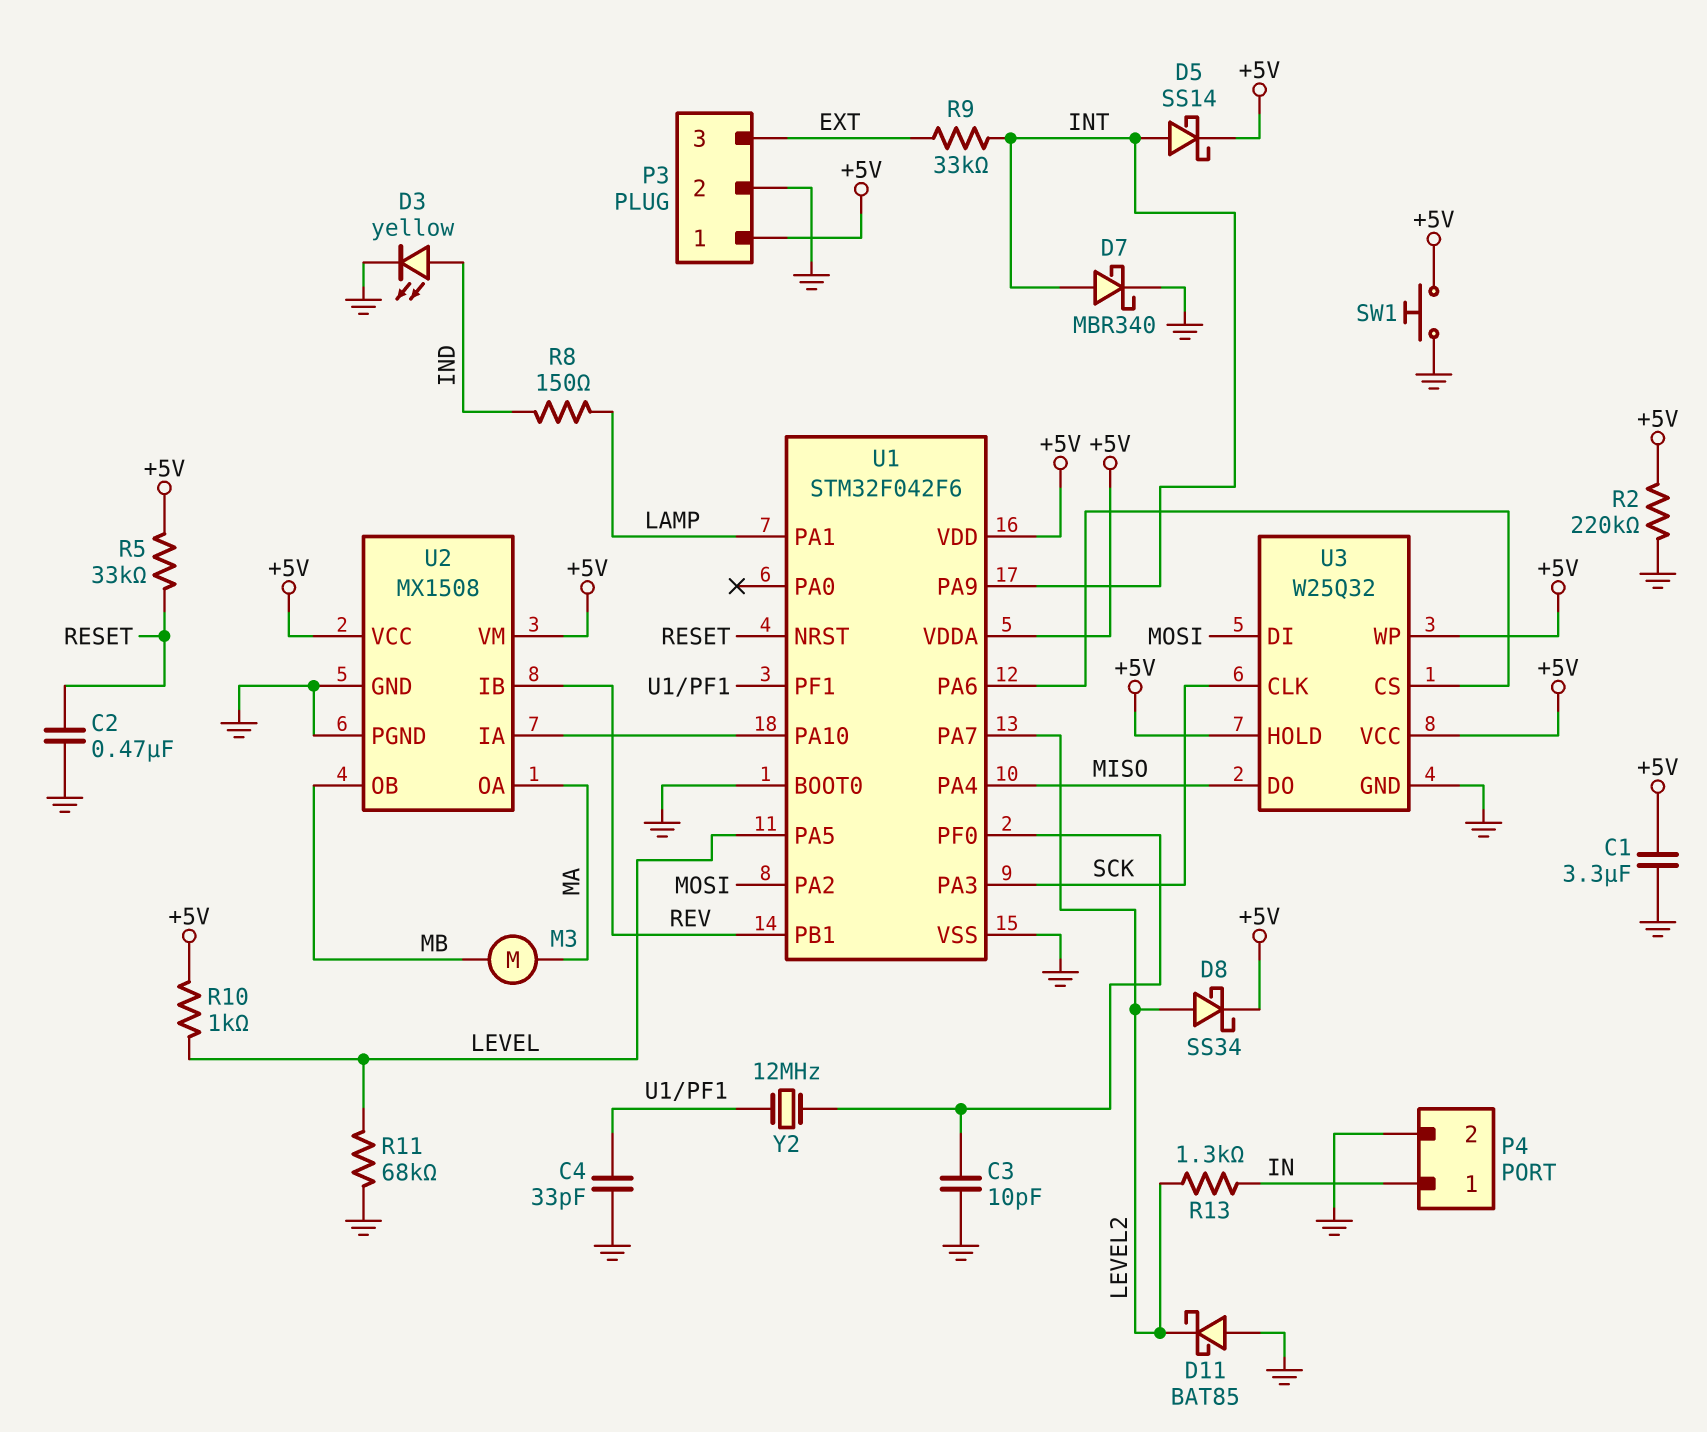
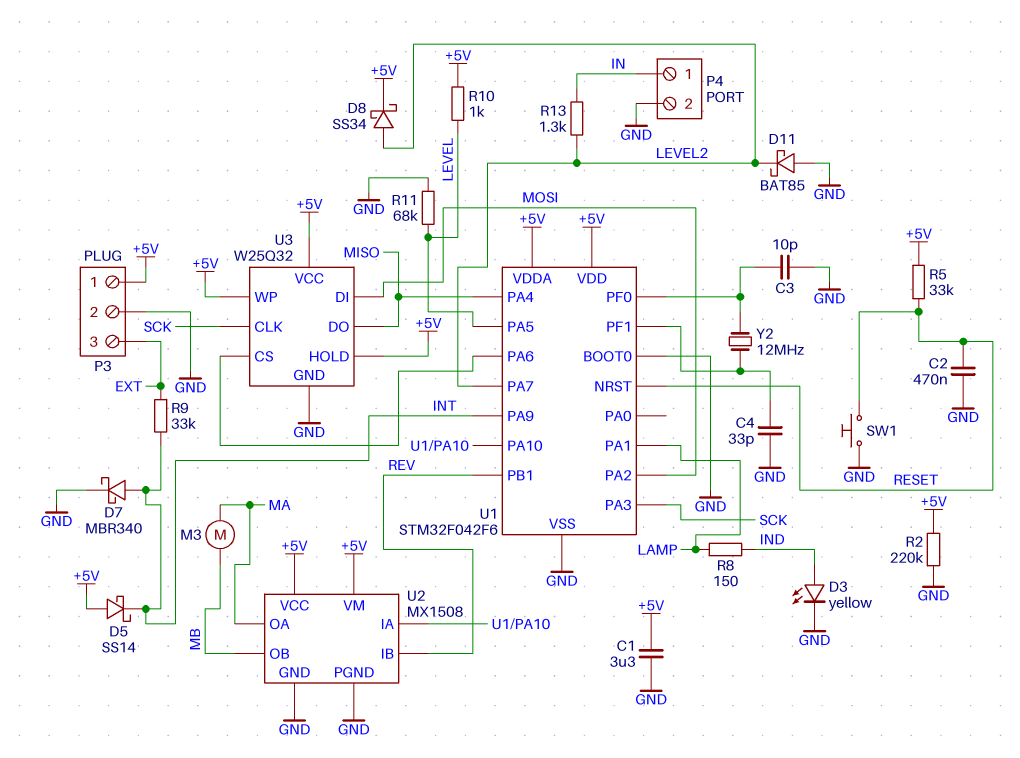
D5: schottky SS14 (A INT, K +5V) -> schottky SS14 (A +5V, K INT)
SW1: button (+5V, GND) -> button (GND, RESET)

